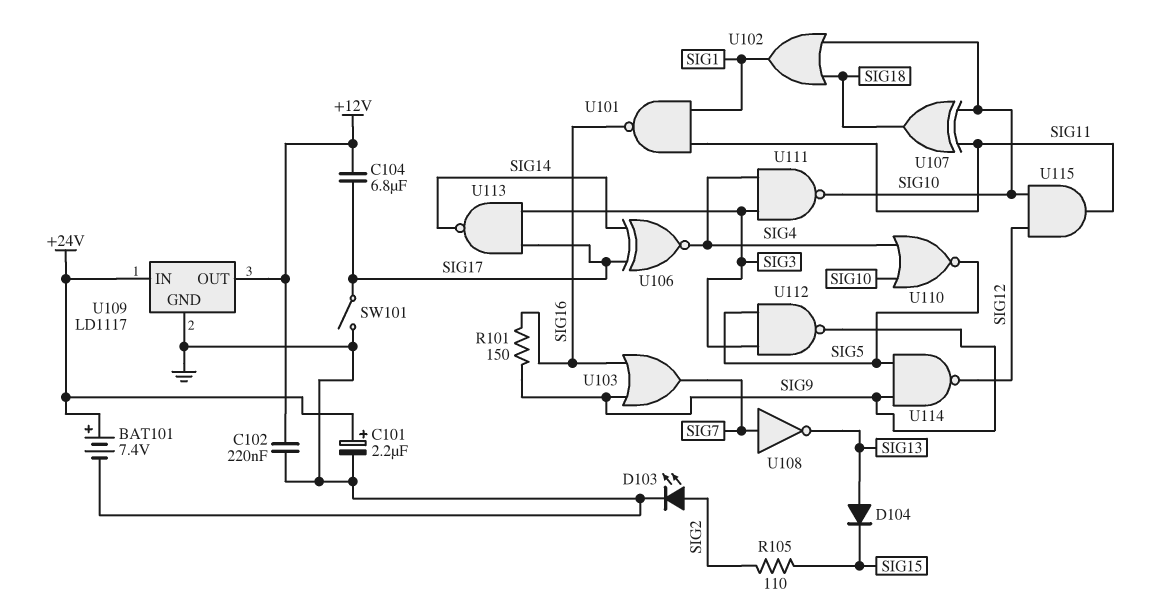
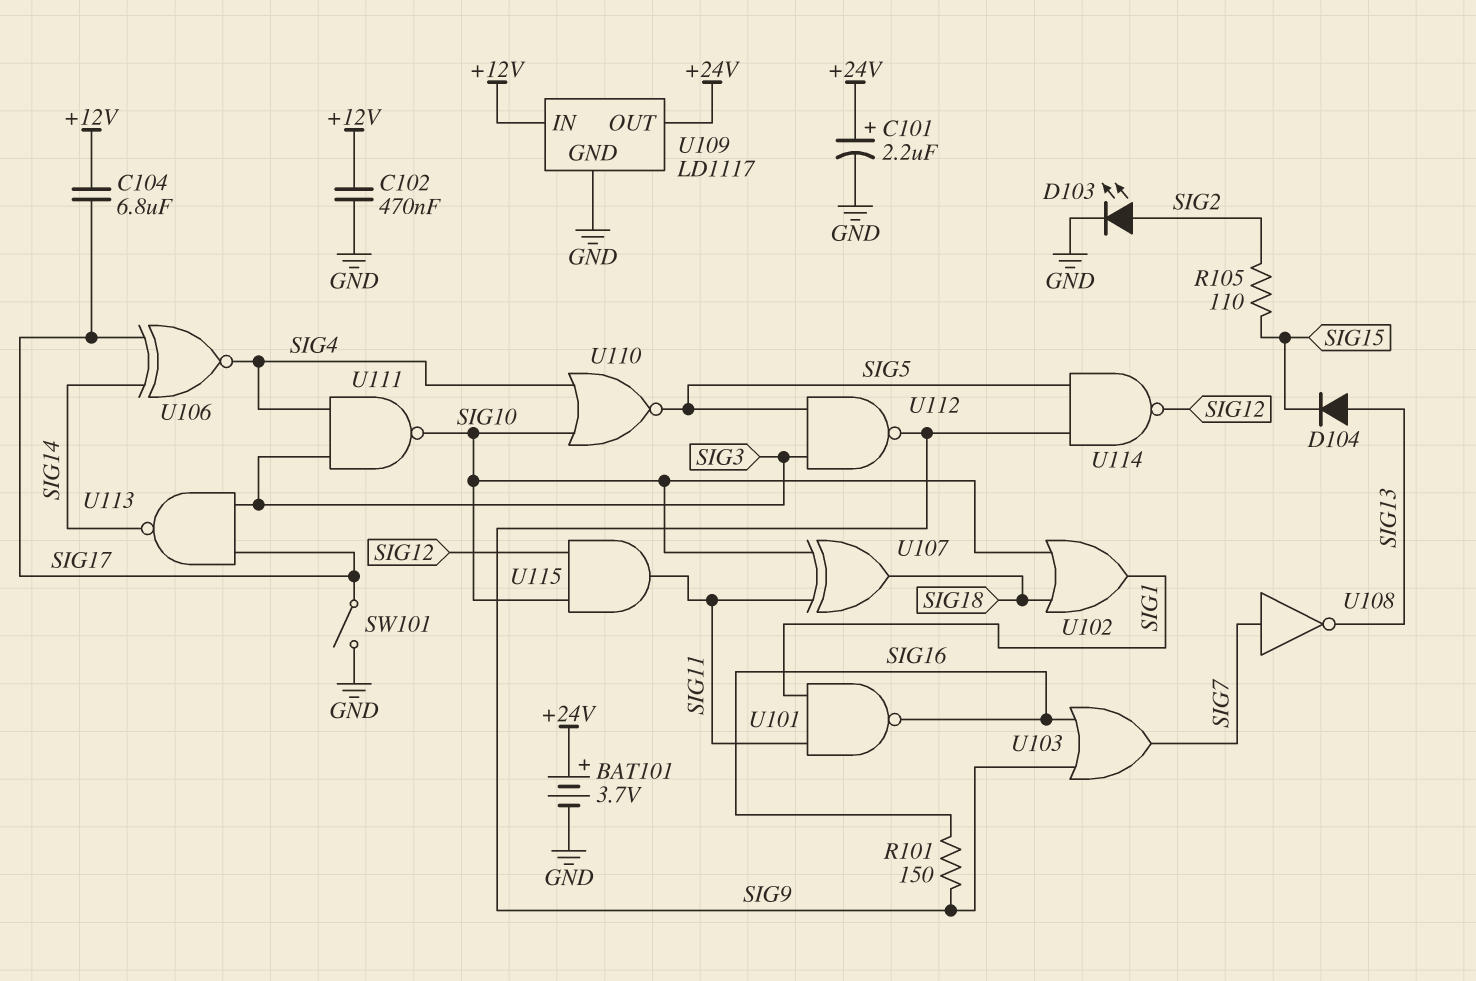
BAT101: 7.4V (plus +24V, minus GND) -> 3.7V (plus +24V, minus GND)
C102: 220nF (+12V, GND) -> 470nF (+12V, GND)
U109 pin IN: +24V -> +12V
U109 pin OUT: +12V -> +24V

